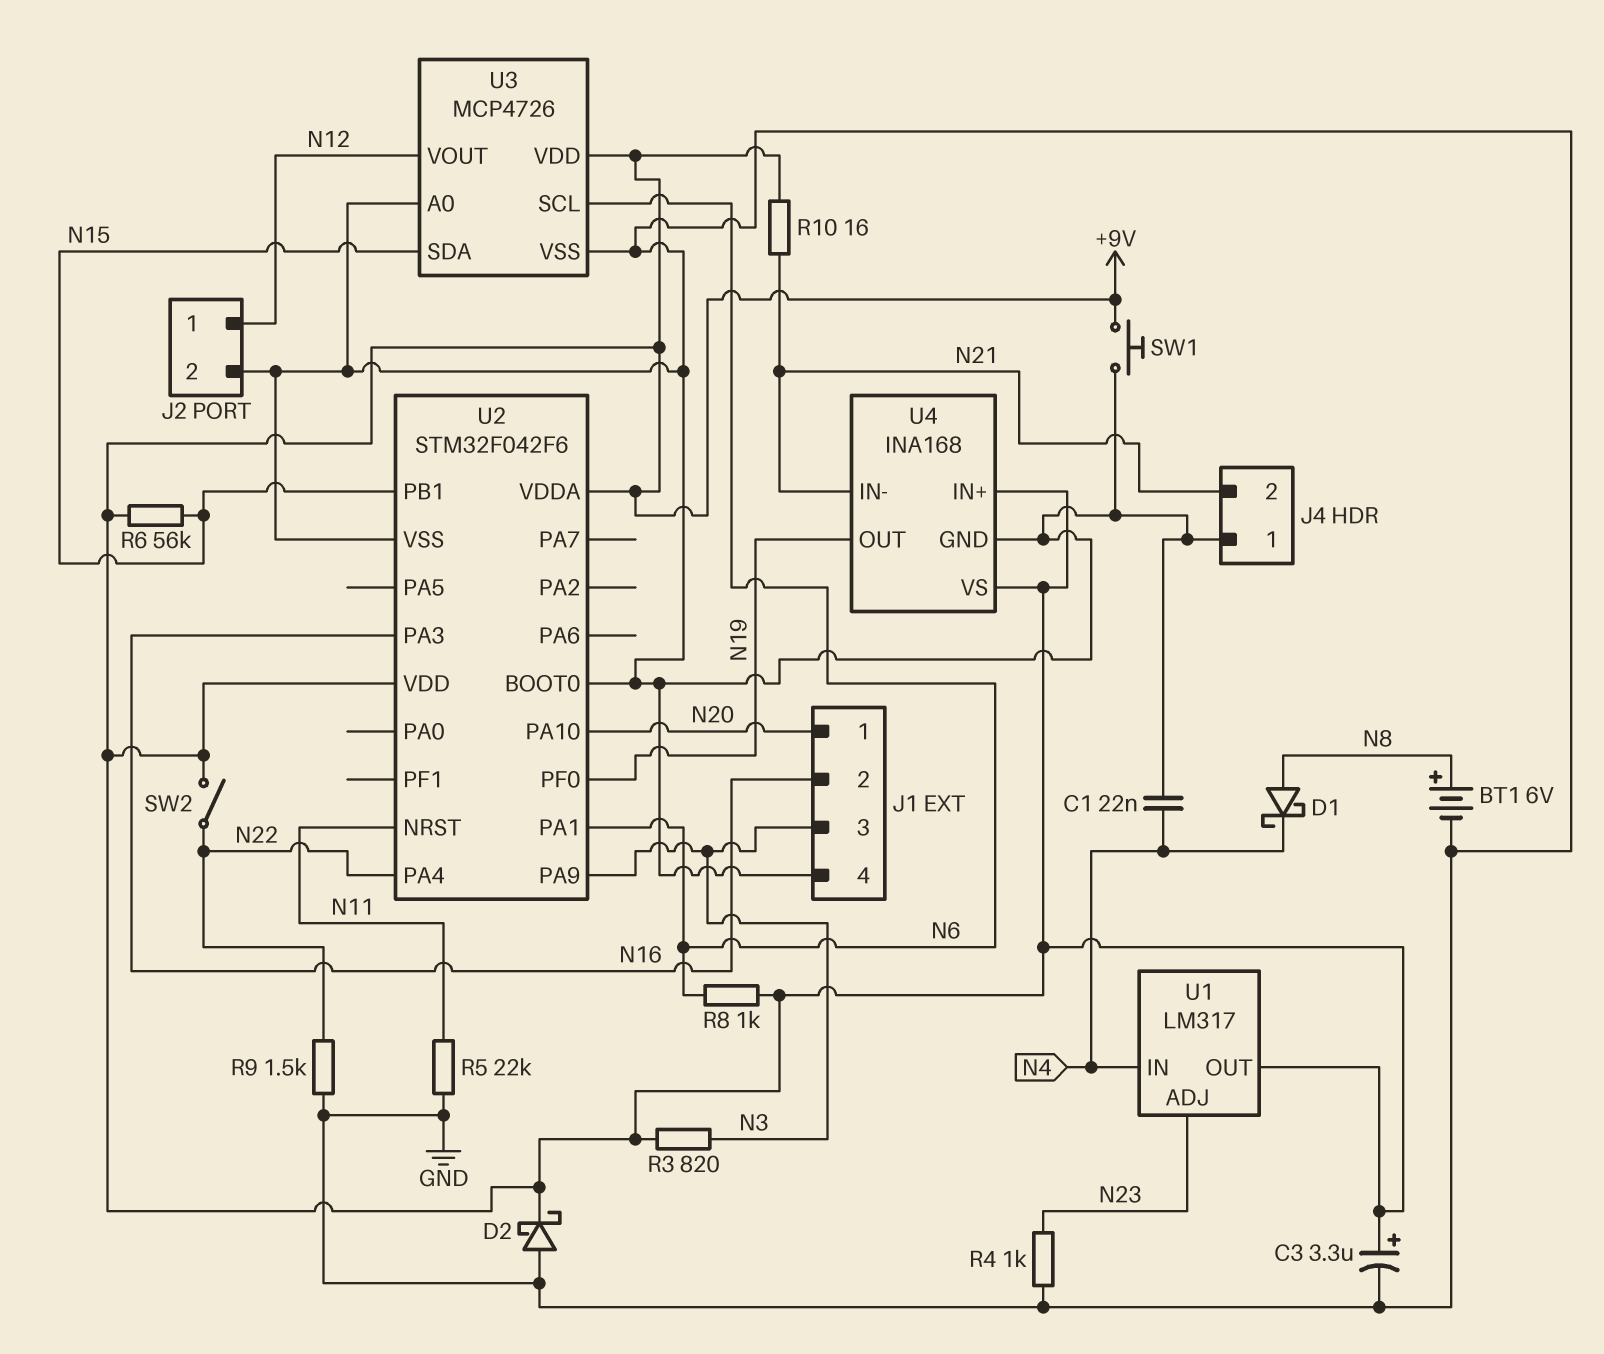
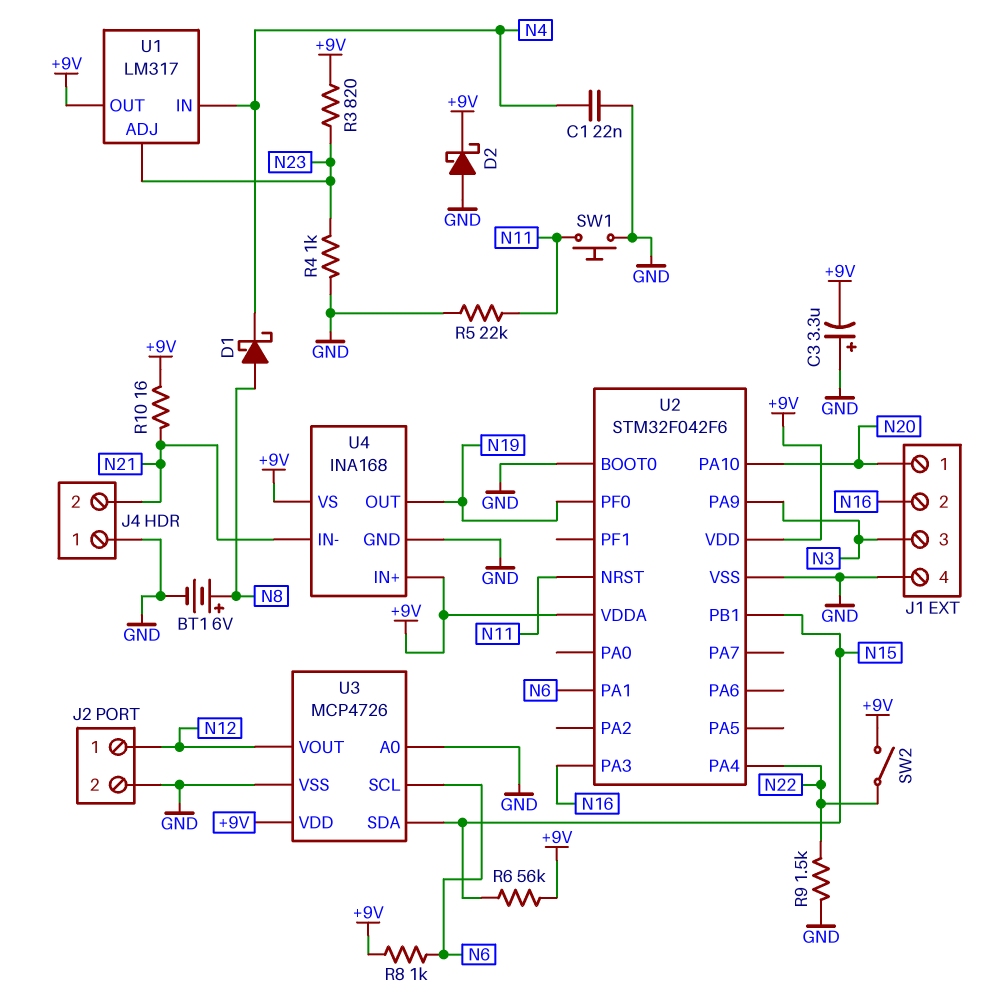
C3: 3.3uF (plus +9V, minus GND) -> 3.3uF (plus GND, minus +9V)
R3: 820 (+9V, N3) -> 820 (+9V, N23)
SW1: button (+9V, GND) -> button (GND, N11)

